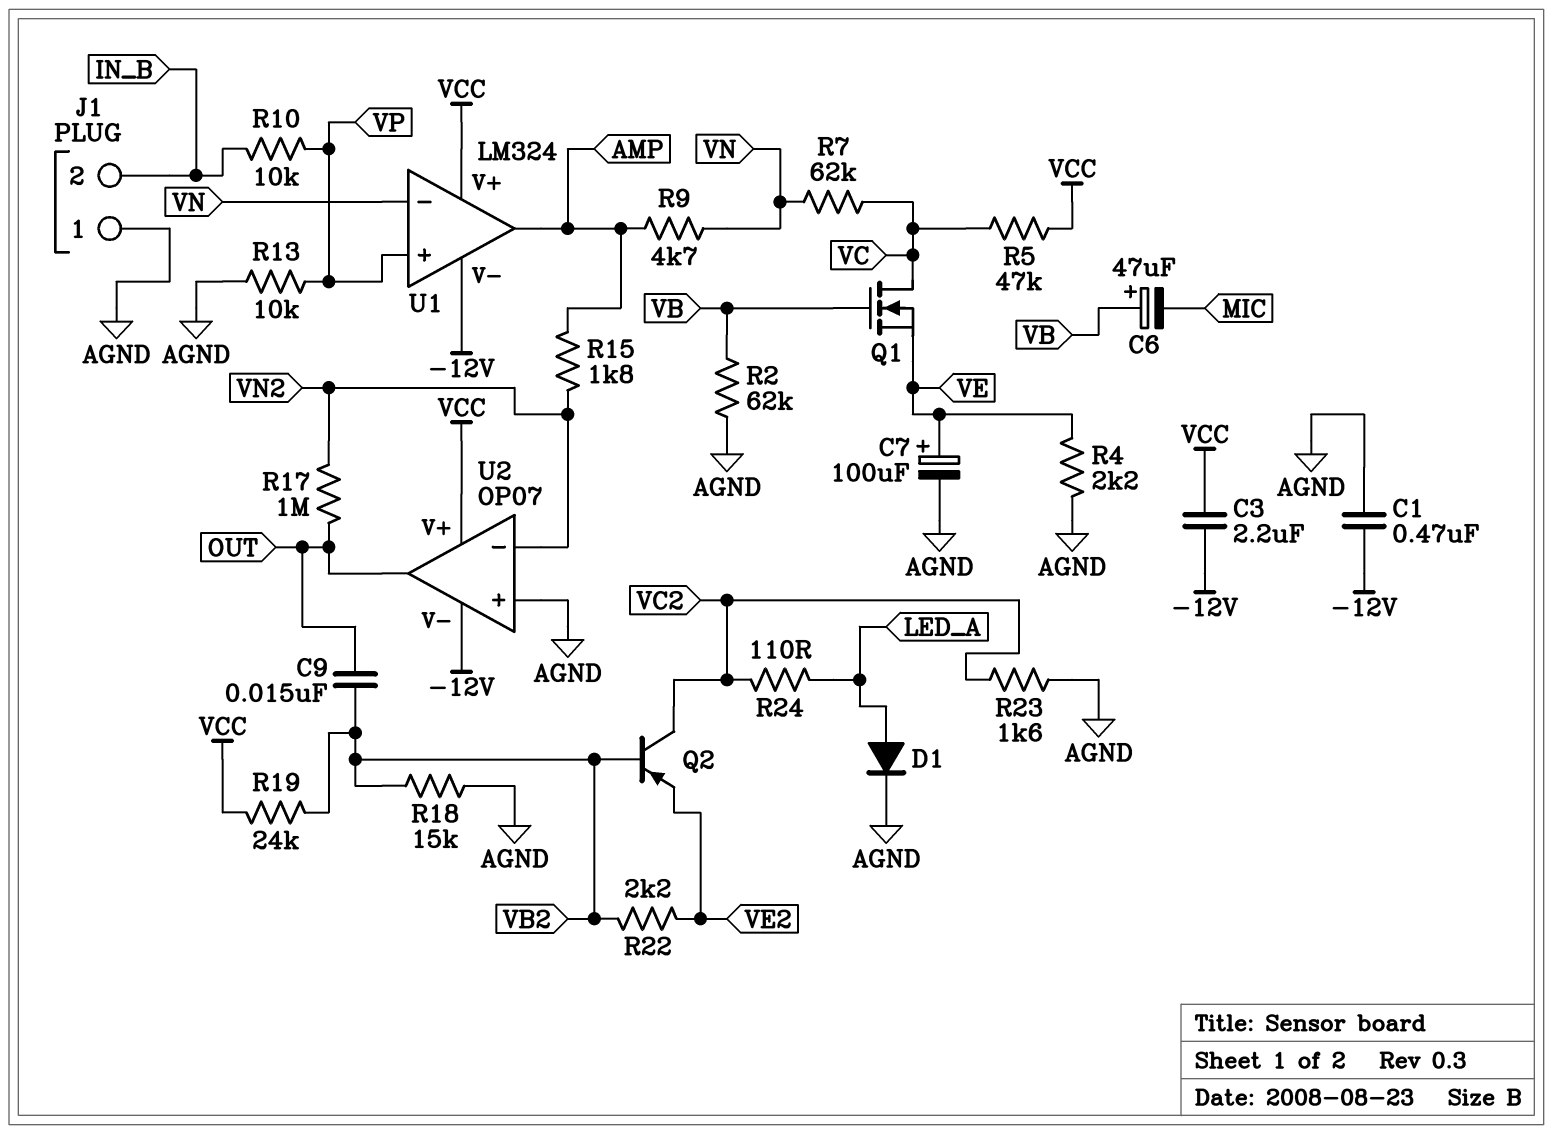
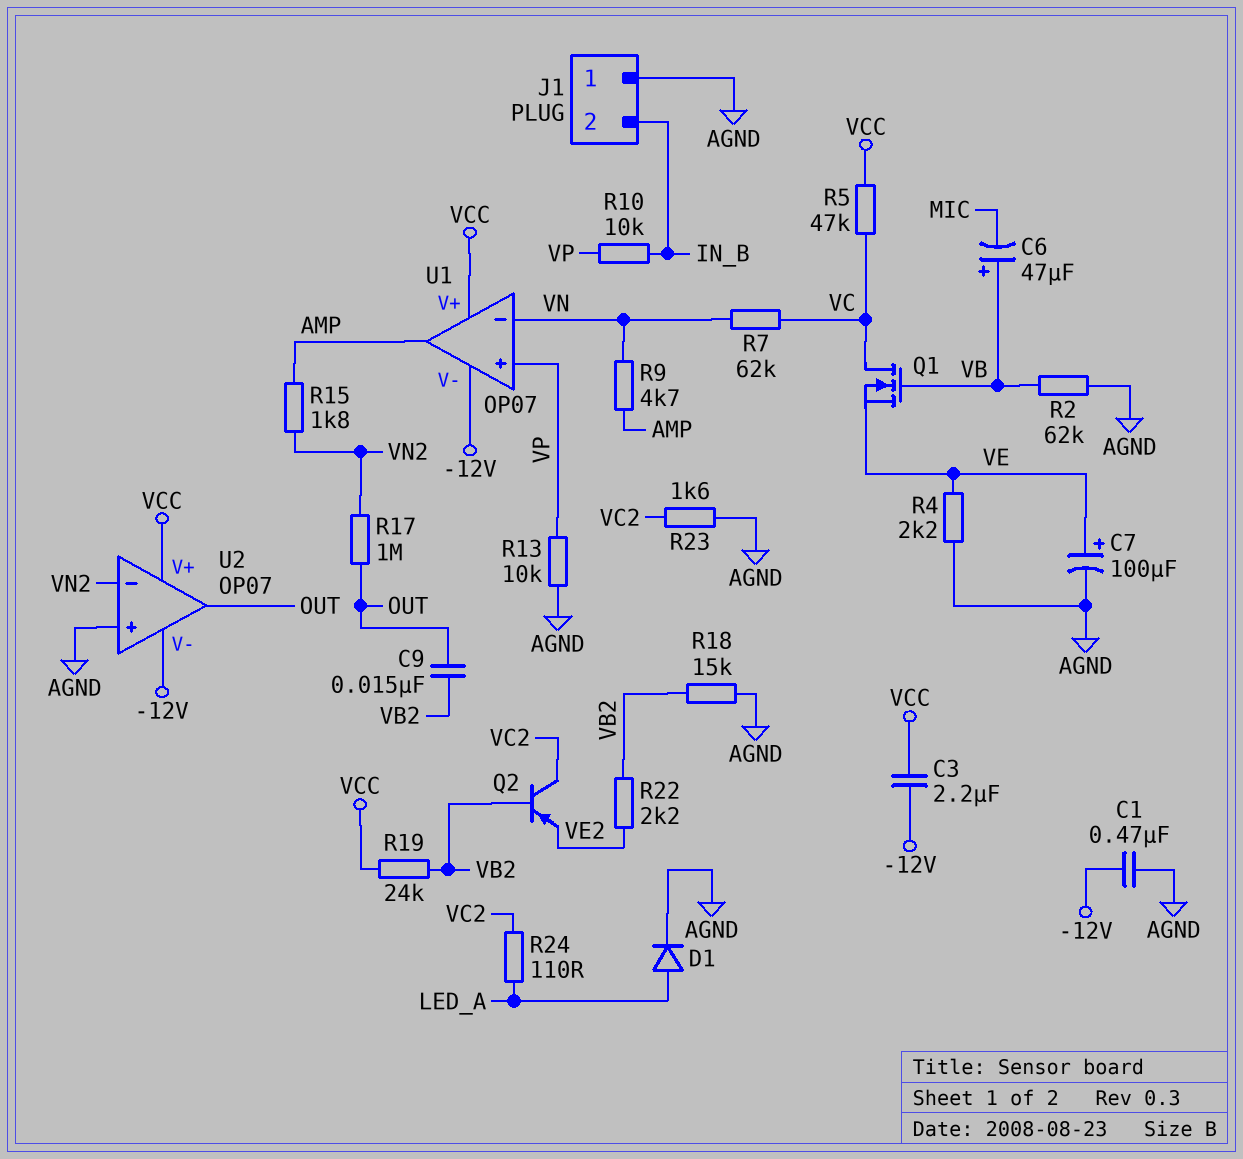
U1: LM324 -> OP07

